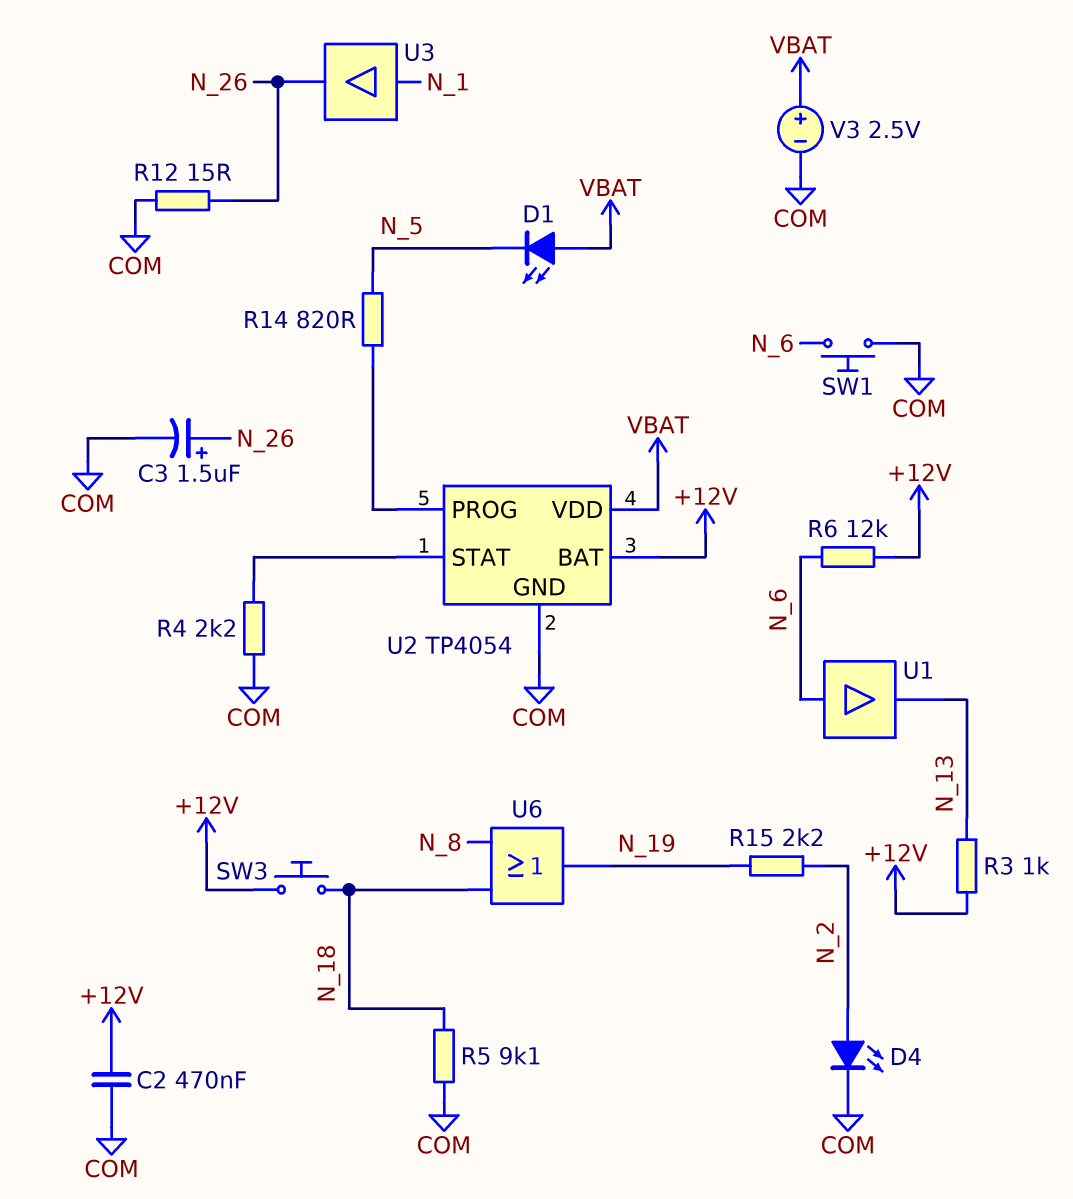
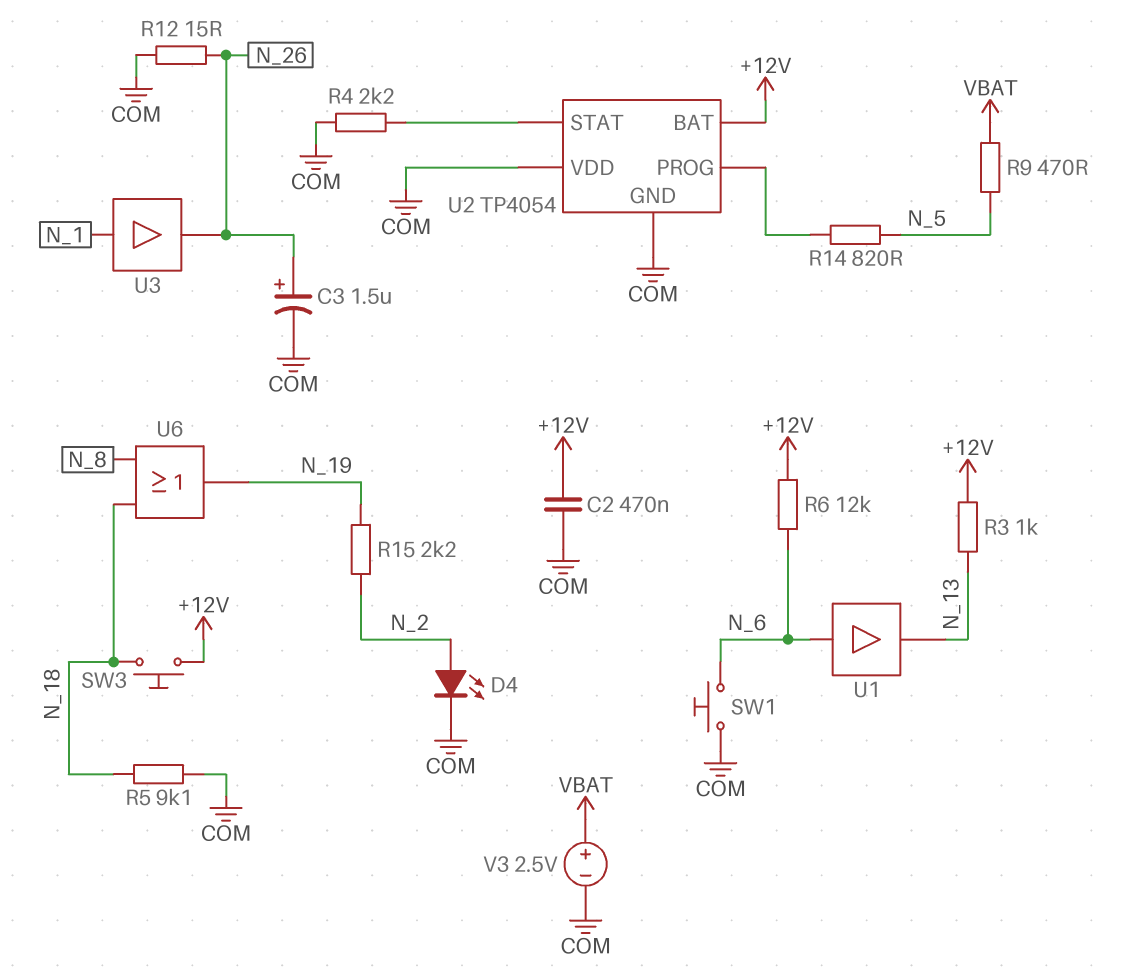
D1: LED (A VBAT, K N_5) -> none
R9: none -> 470 (N_5, VBAT)
U2 pin VDD: VBAT -> COM

